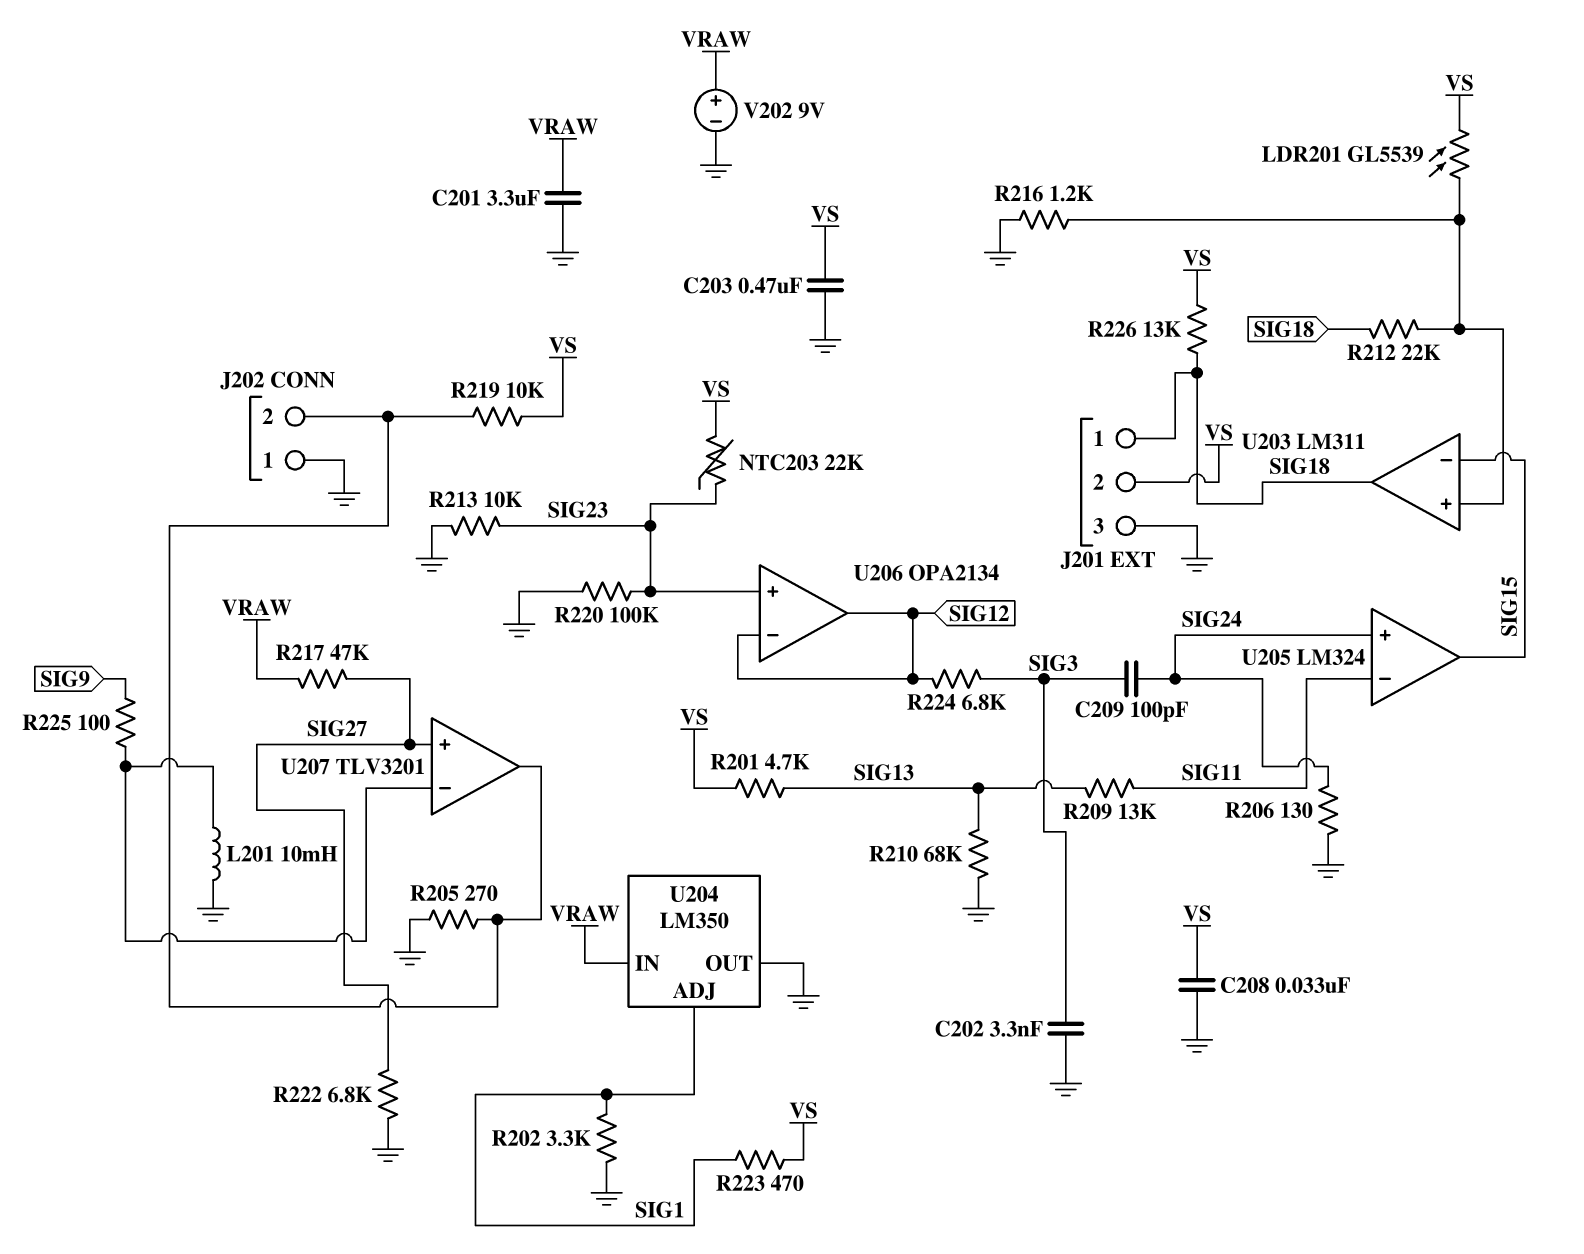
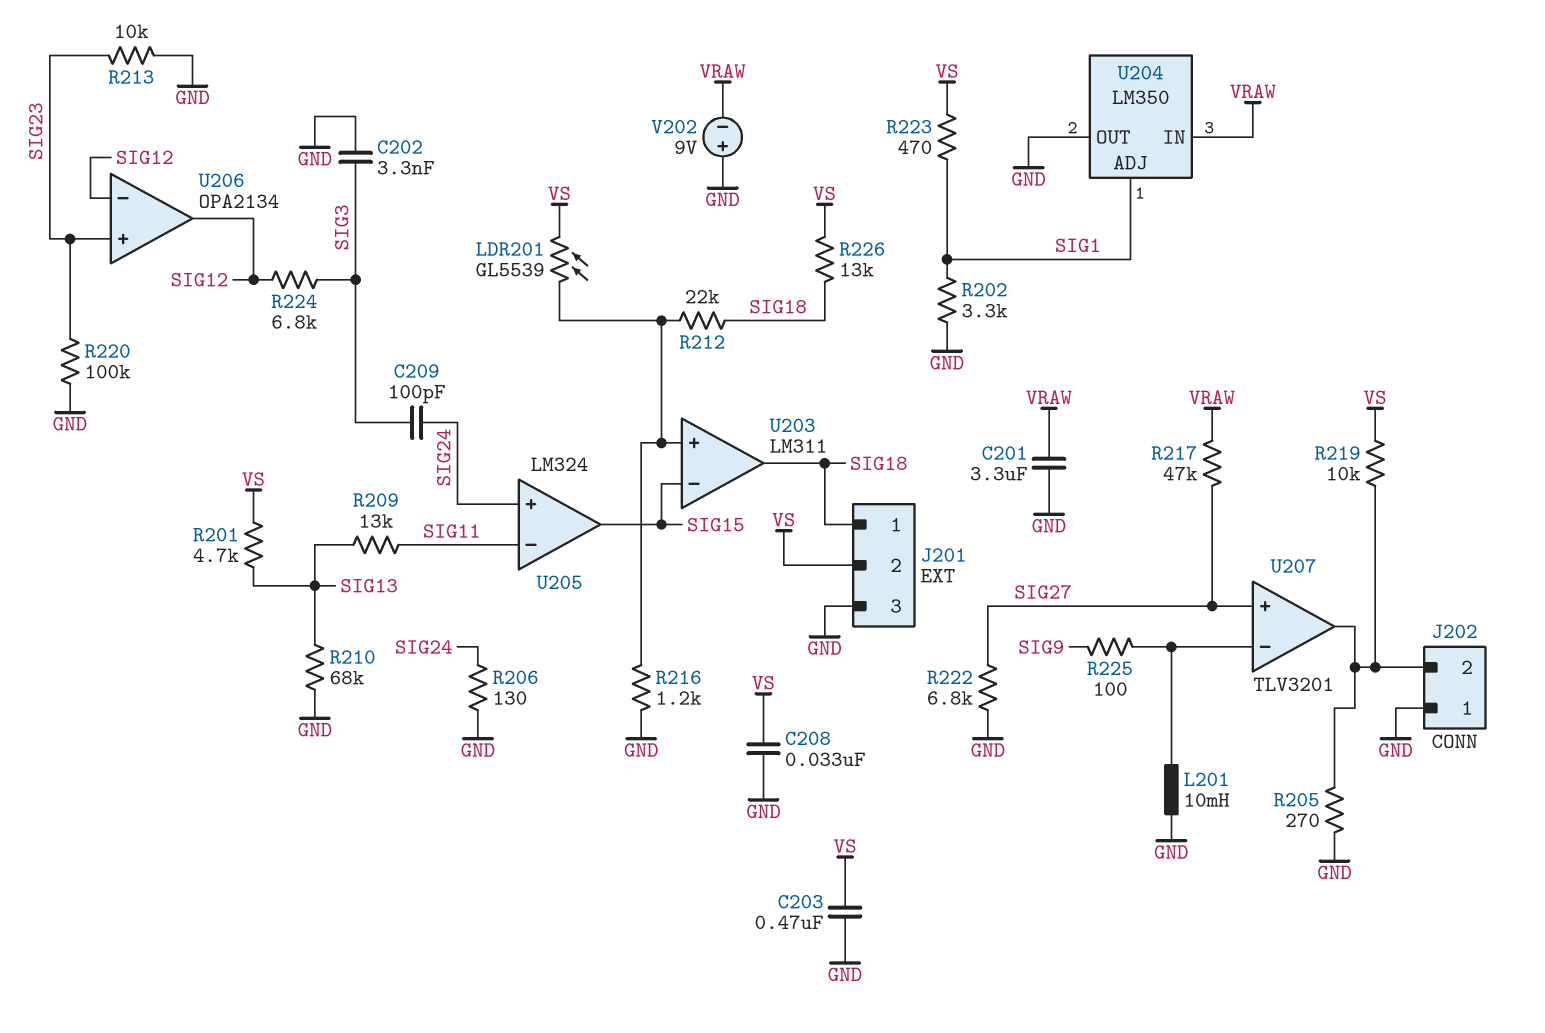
NTC203: 22k (SIG23, VS) -> none
V202: 9V (plus VRAW, minus GND) -> 9V (plus GND, minus VRAW)

